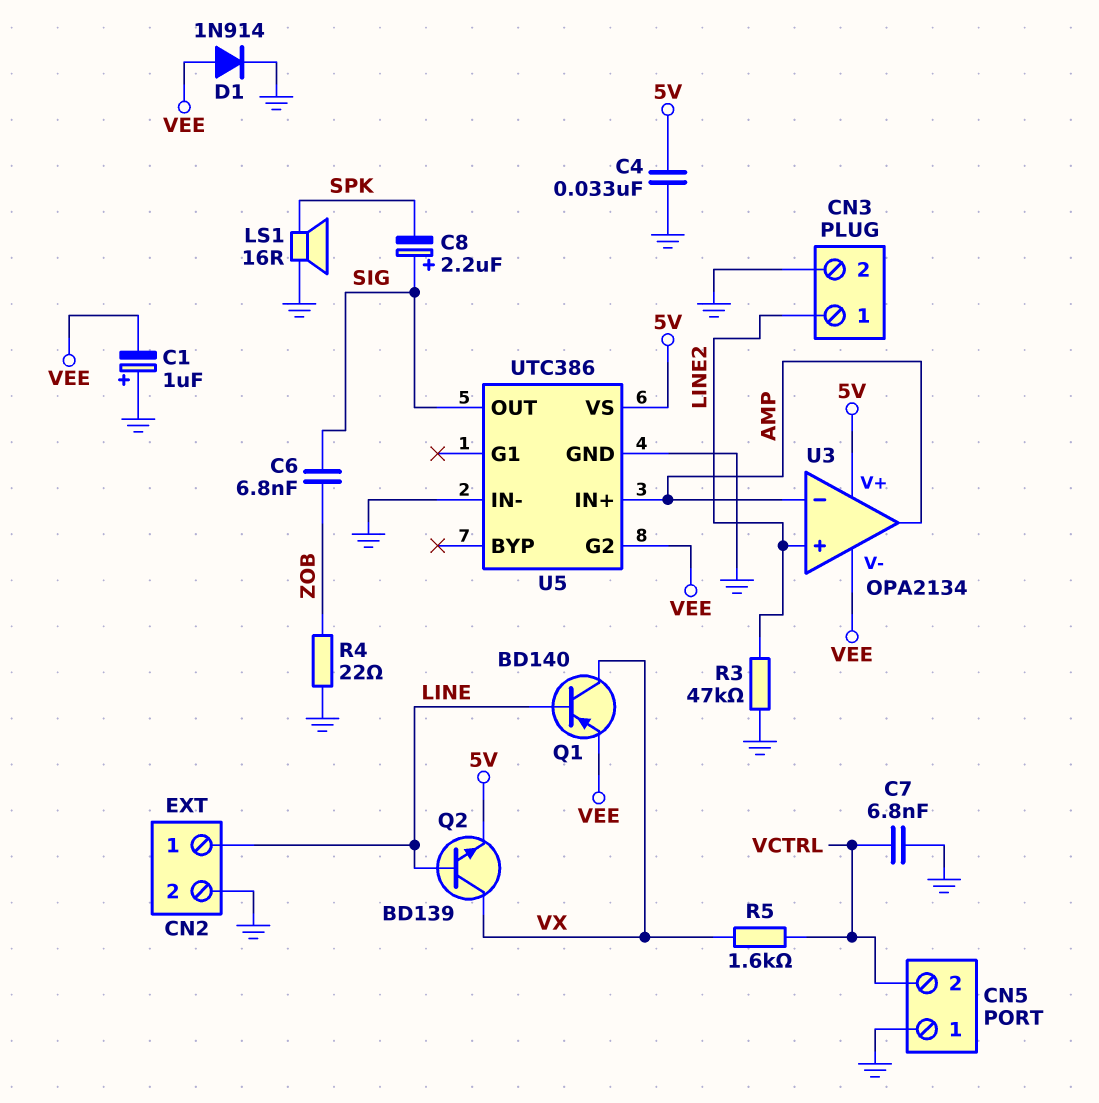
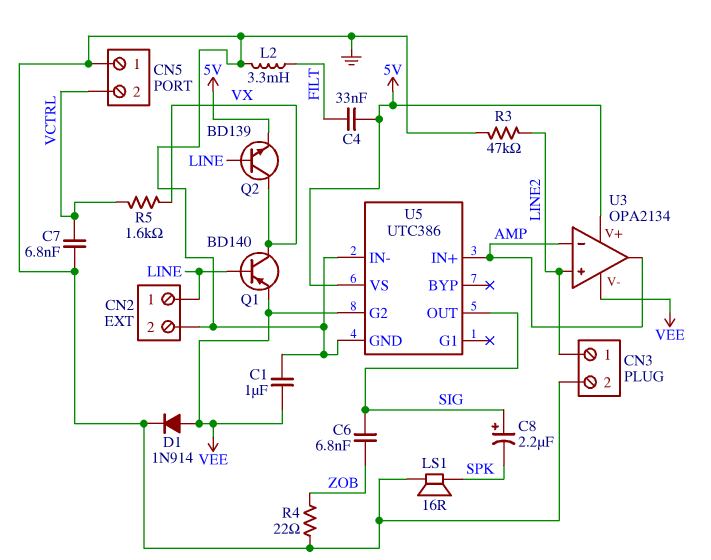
C1: 1uF (plus GND, minus VEE) -> 1uF (GND, VEE)
C4: 33nF (5V, GND) -> 33nF (5V, FILT)
L2: none -> 3.3mH (FILT, GND)

